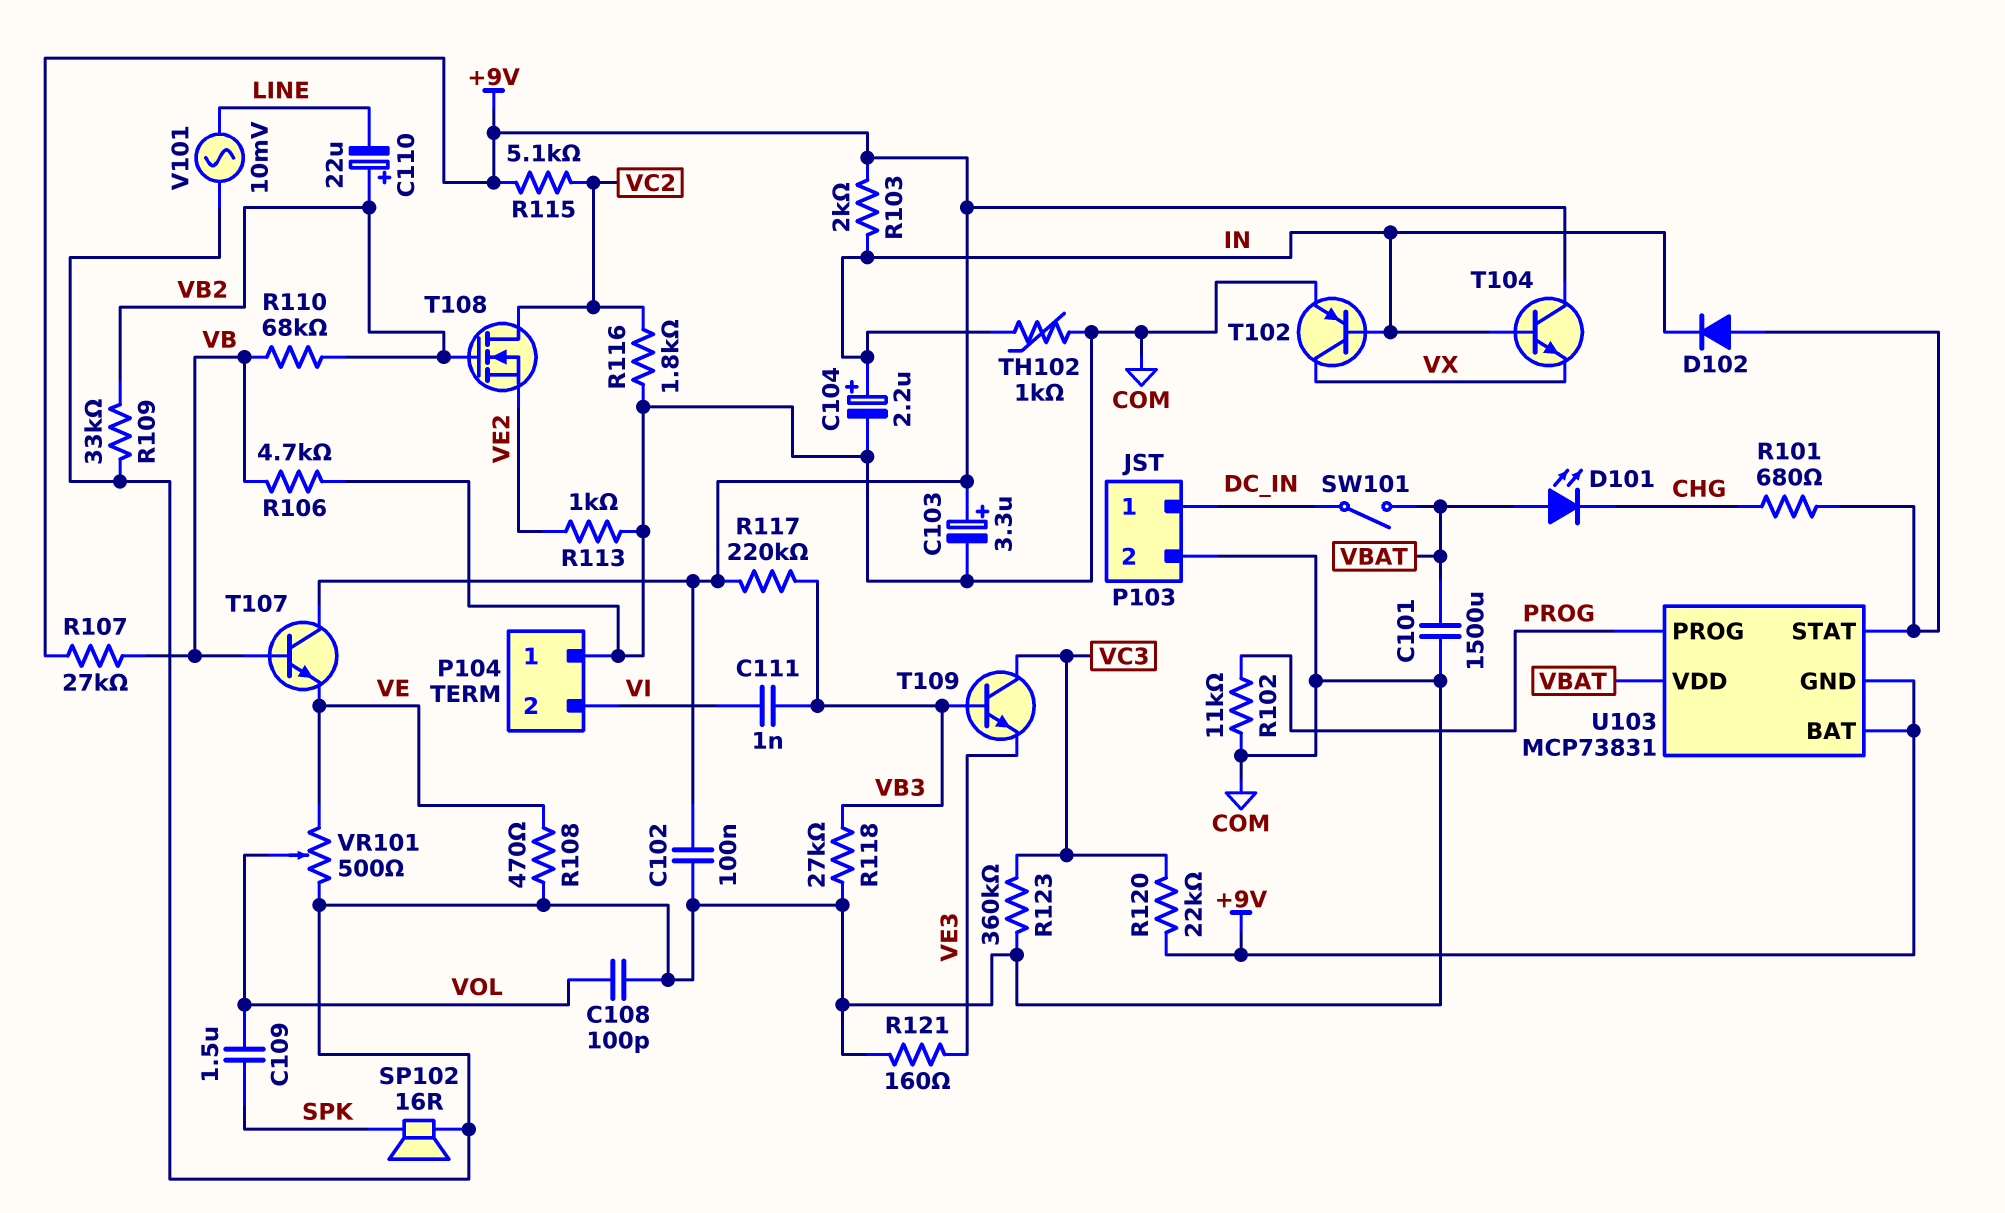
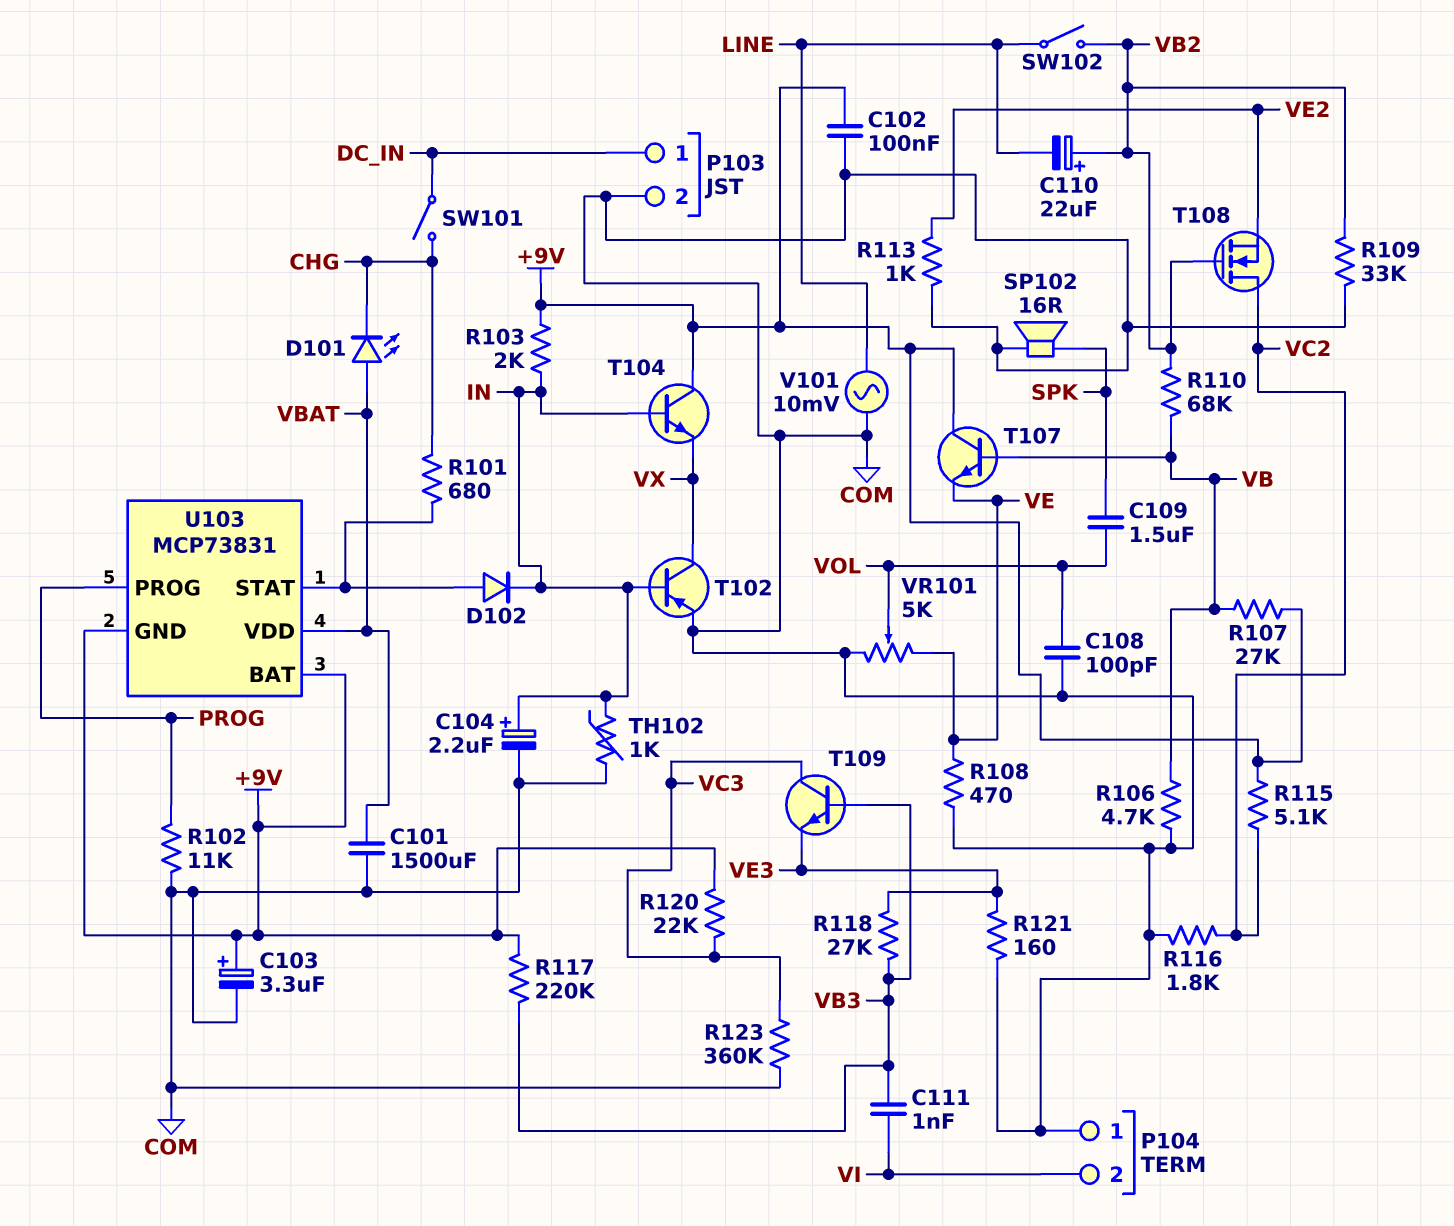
R118: 27k (COM, VB3) -> 27k (VB3, VE3)
SW101: switch (DC_IN, VBAT) -> switch (CHG, DC_IN)
SW102: none -> switch (LINE, VB2)
VR101: 500 (COM, VE, wiper VOL) -> 5k (COM, VE, wiper VOL)

